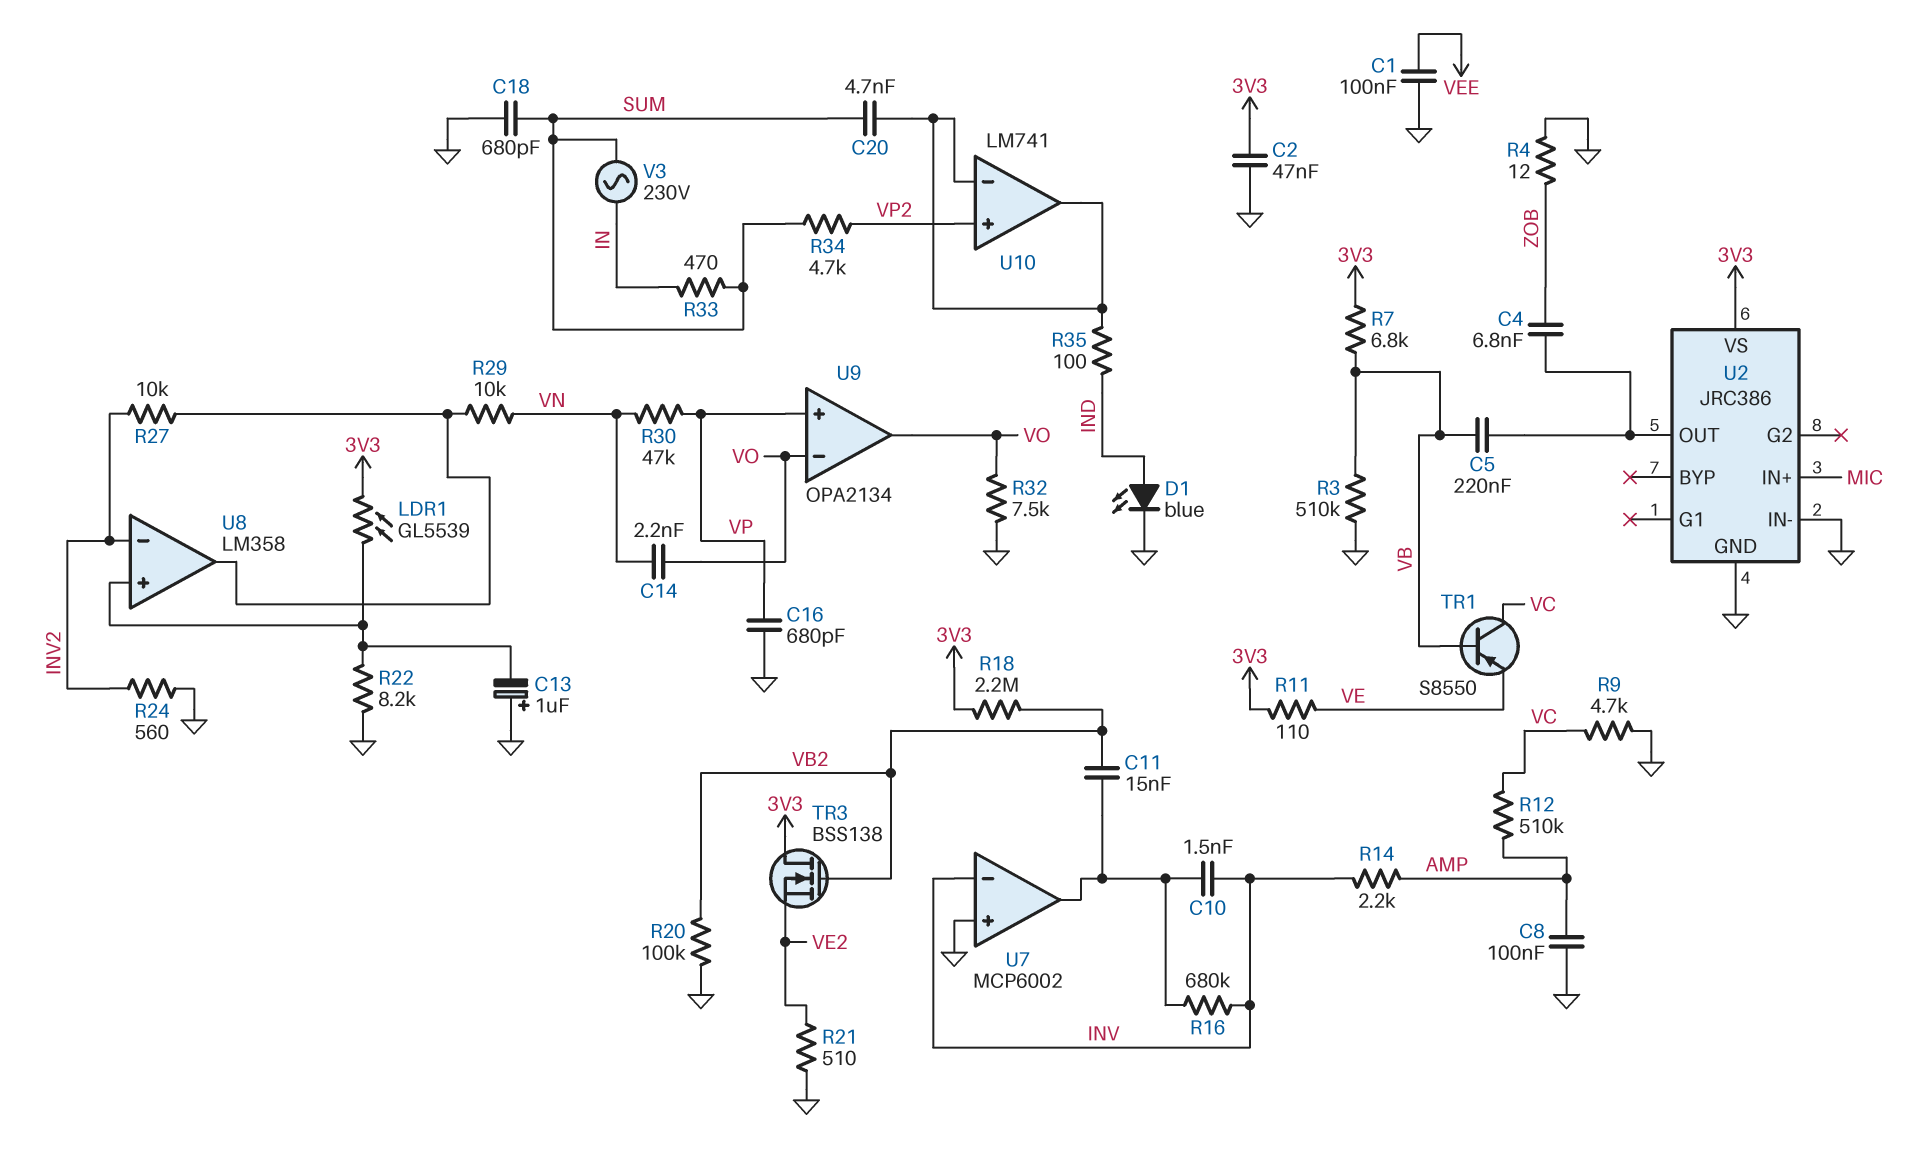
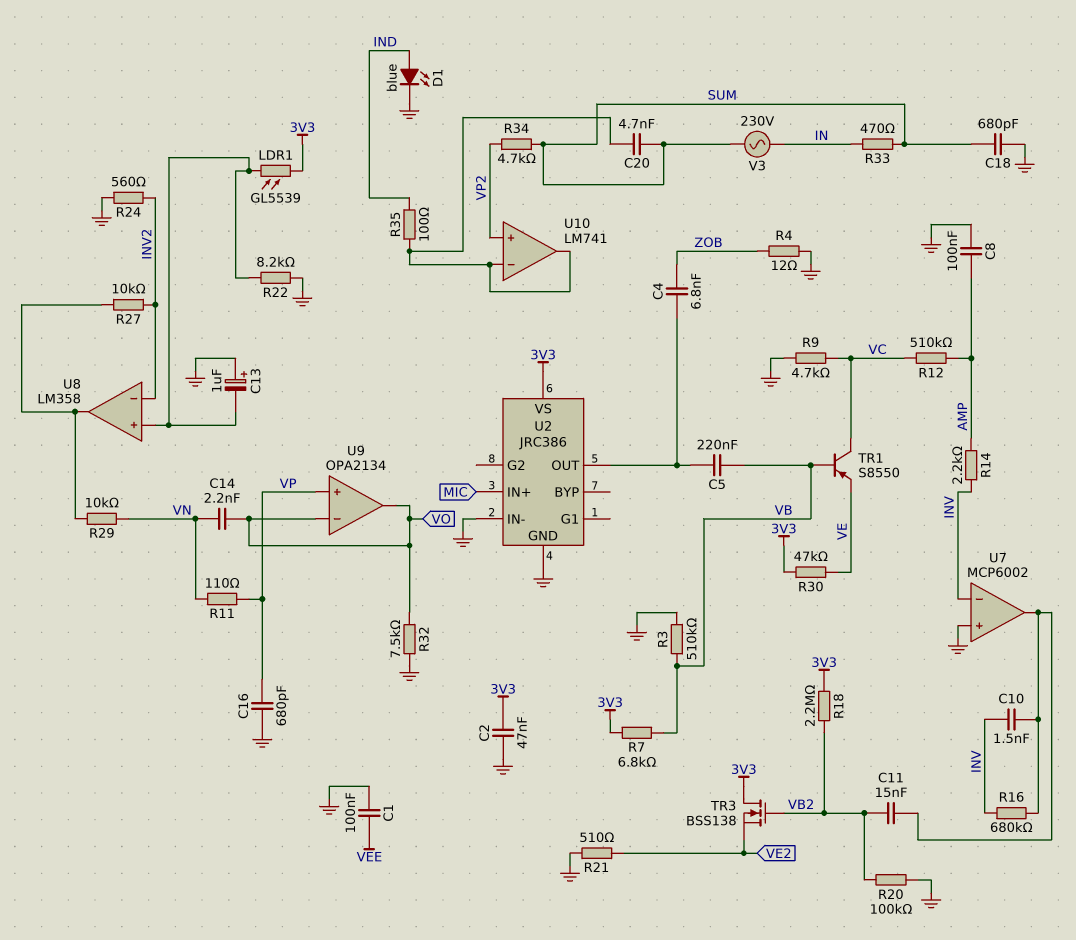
R11: 110 (3V3, VE) -> 110 (VN, VP)
R30: 47k (VN, VP) -> 47k (3V3, VE)

